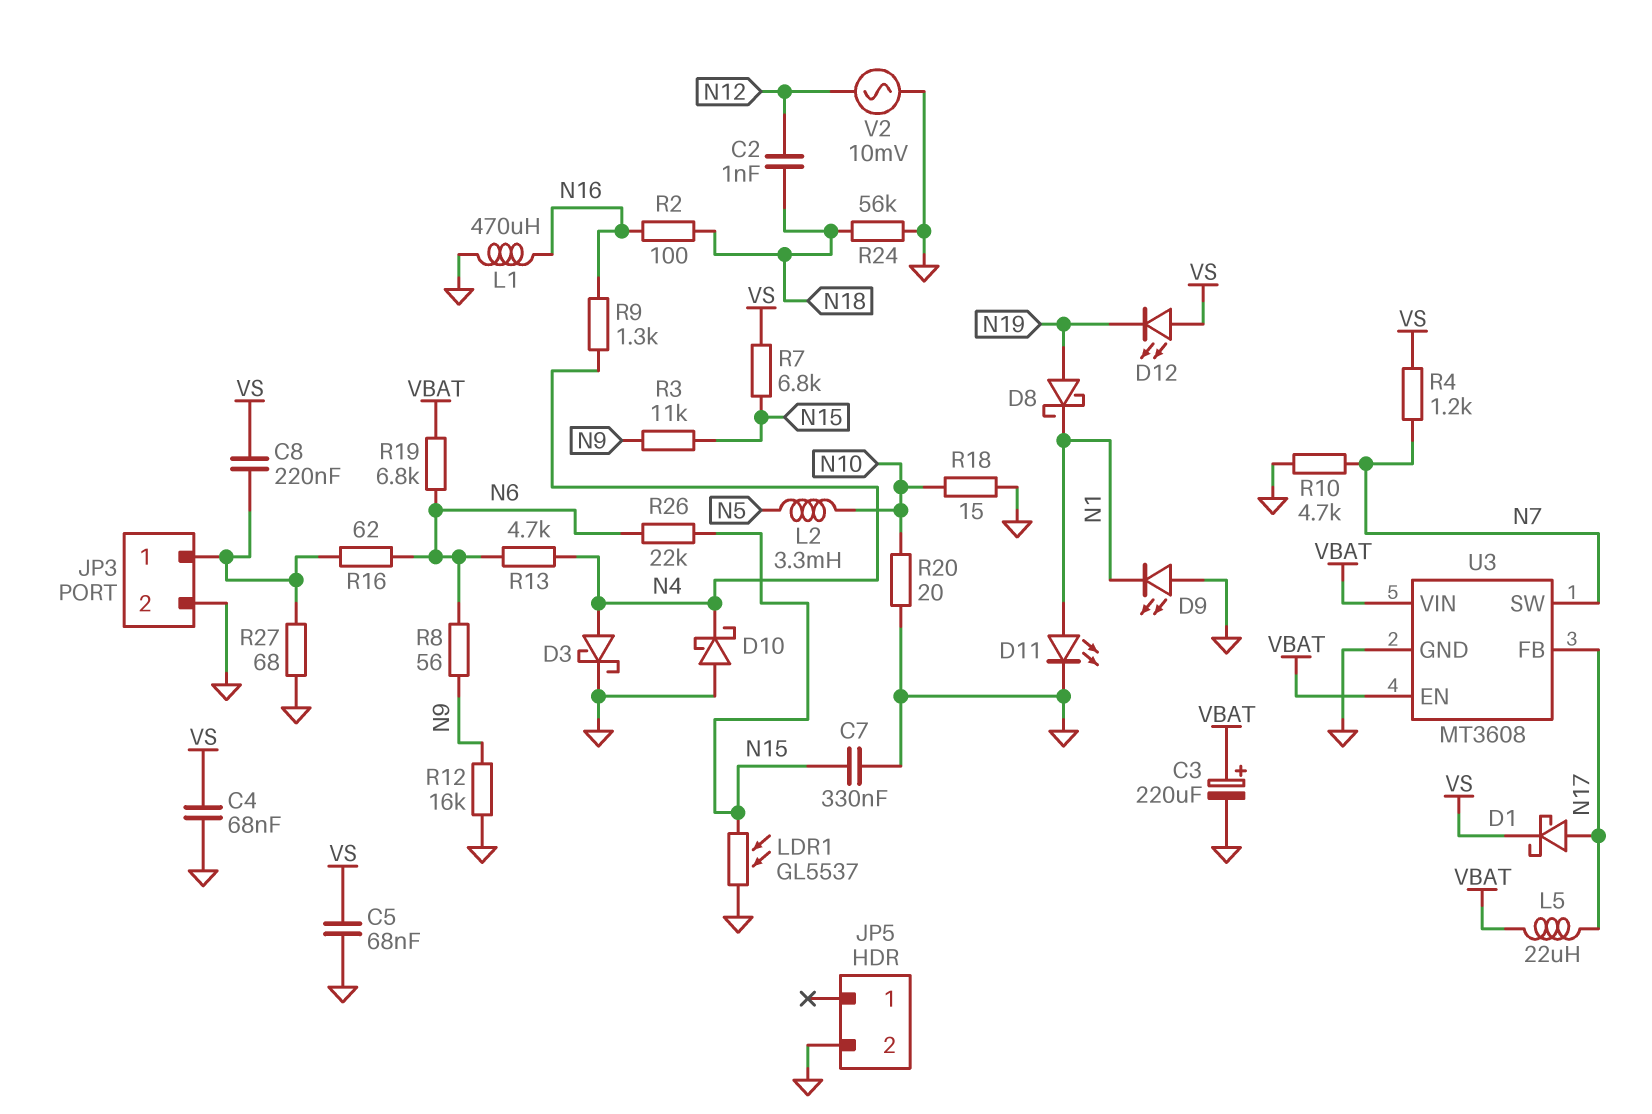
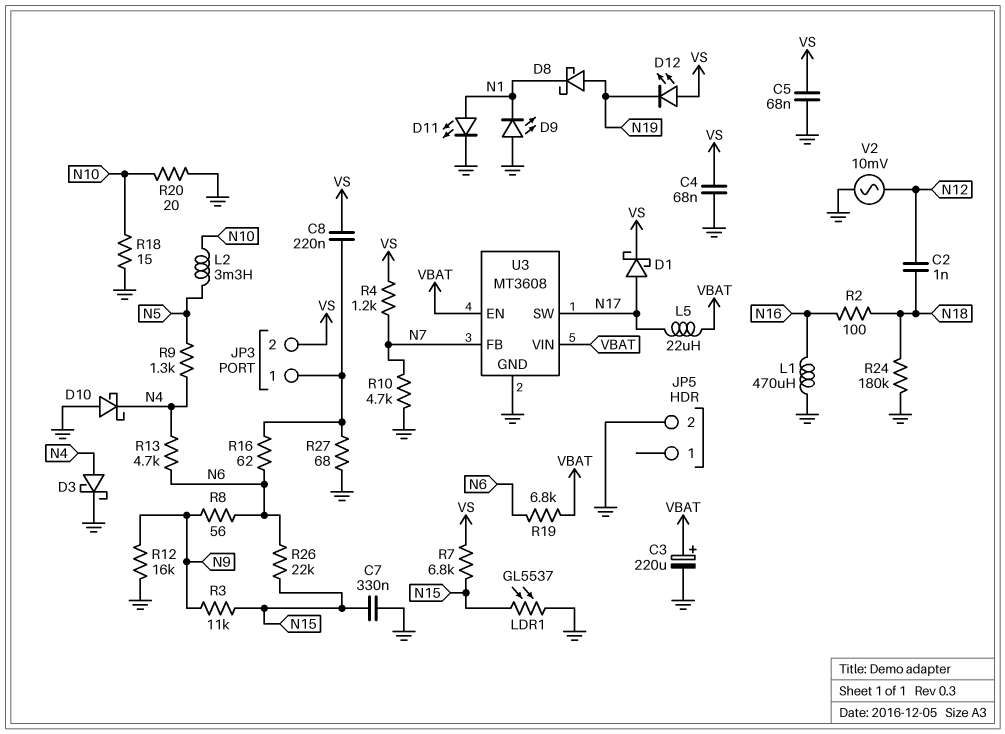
JP3 pin 2: GND -> VS
R9: 1.3k (N4, N16) -> 1.3k (N4, N5)
R24: 56k (GND, N18) -> 180k (GND, N18)
U3 pin FB: N17 -> N7
U3 pin SW: N7 -> N17

